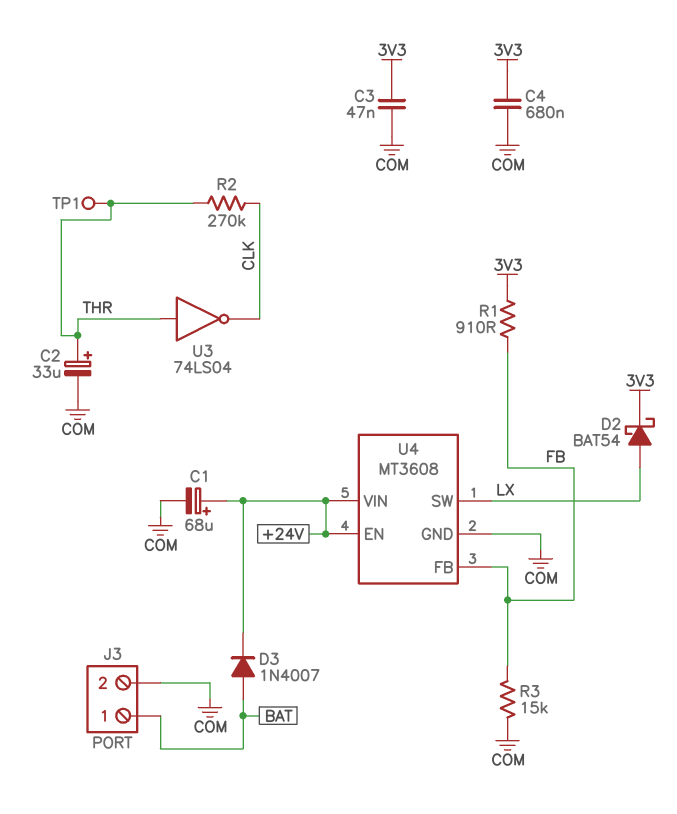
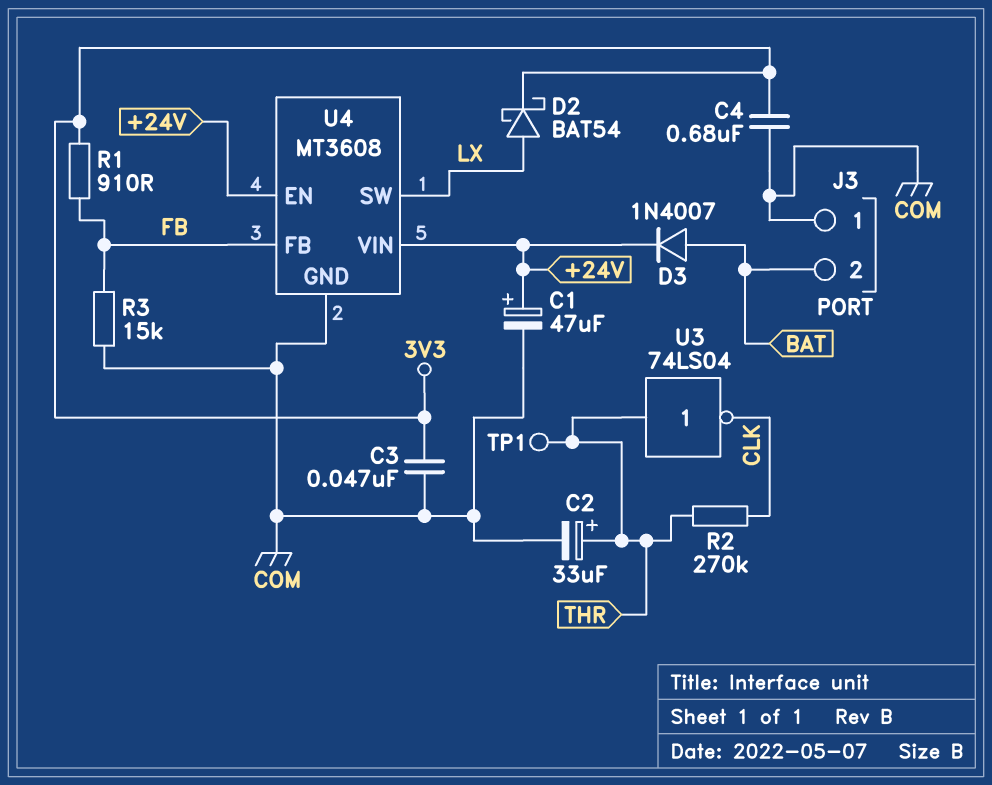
C1: 68uF (plus +24V, minus COM) -> 47uF (plus +24V, minus COM)
J3 pin 1: BAT -> COM
J3 pin 2: COM -> BAT

